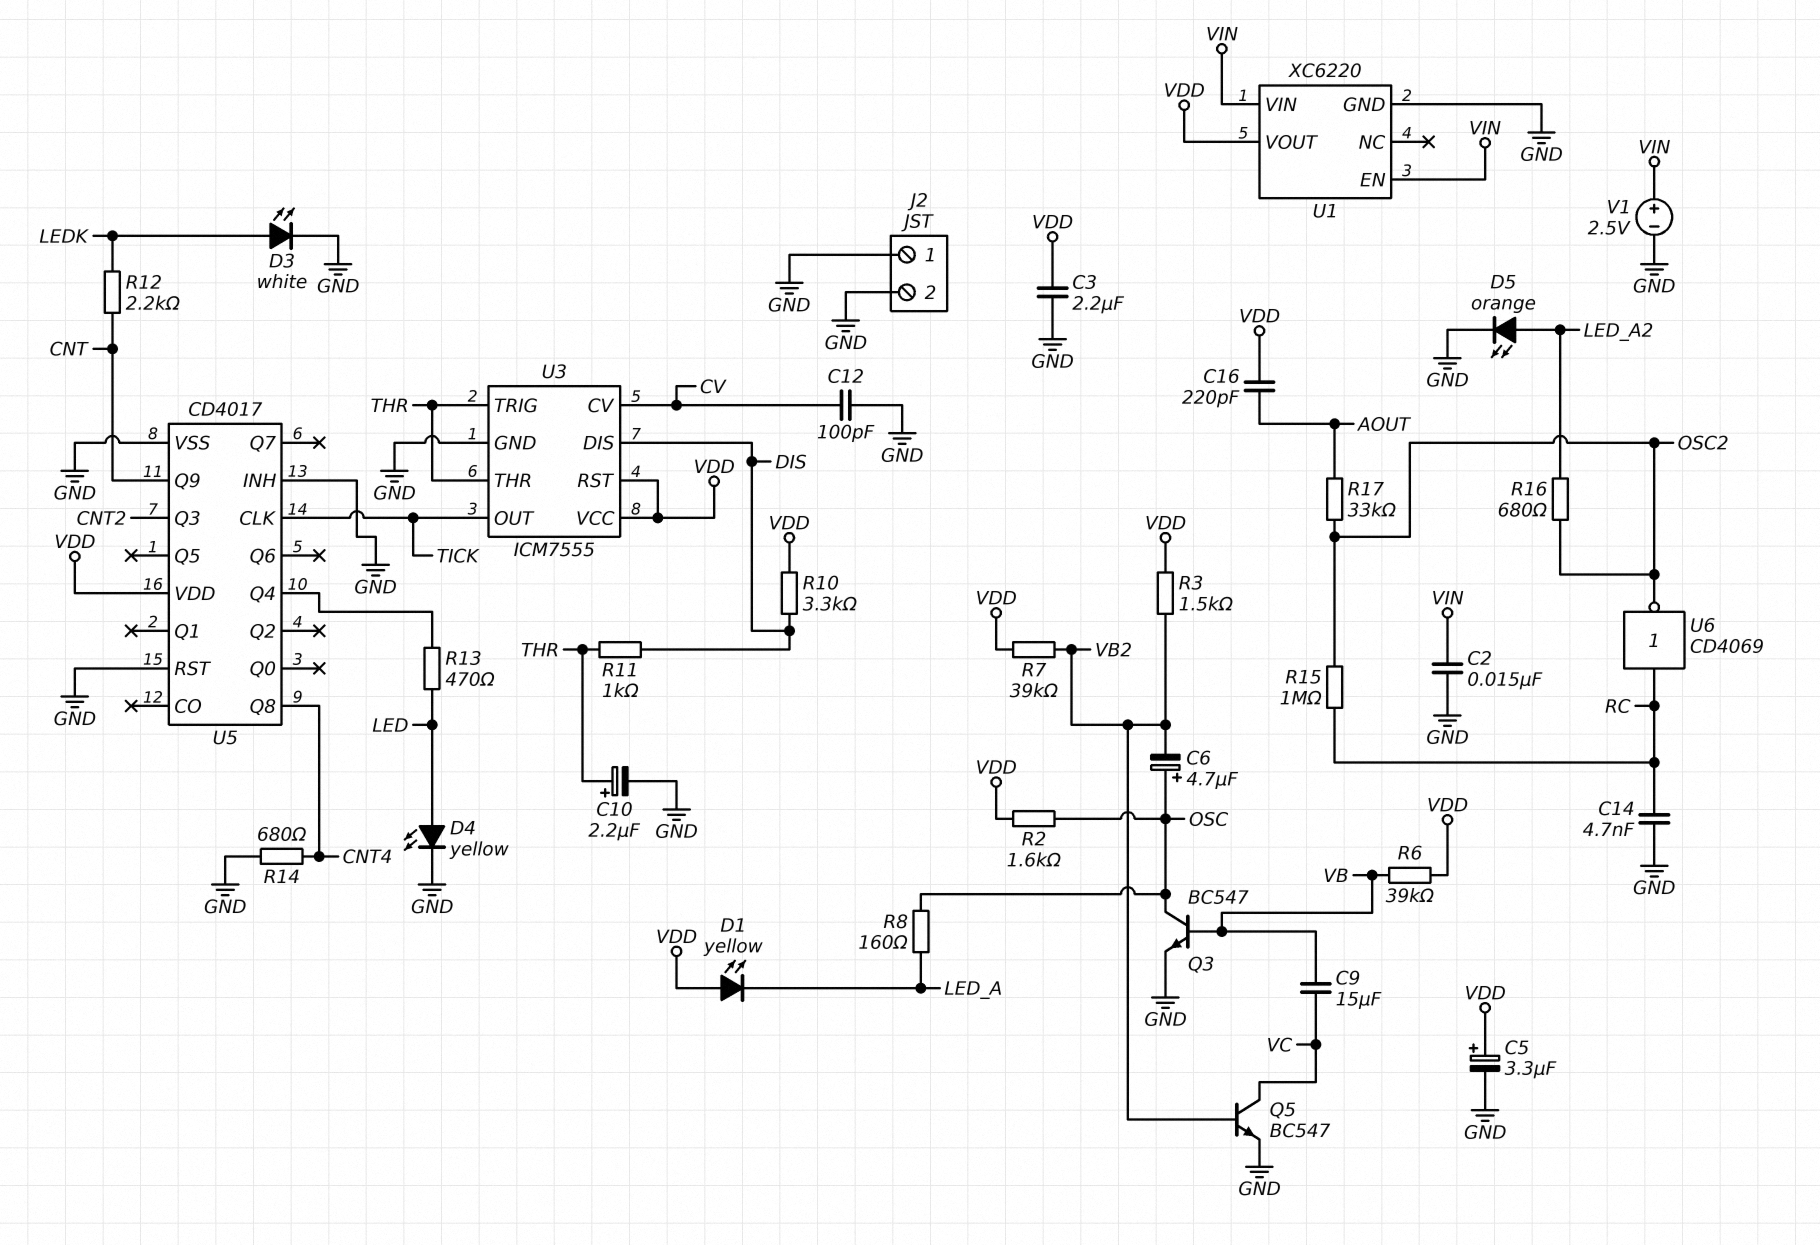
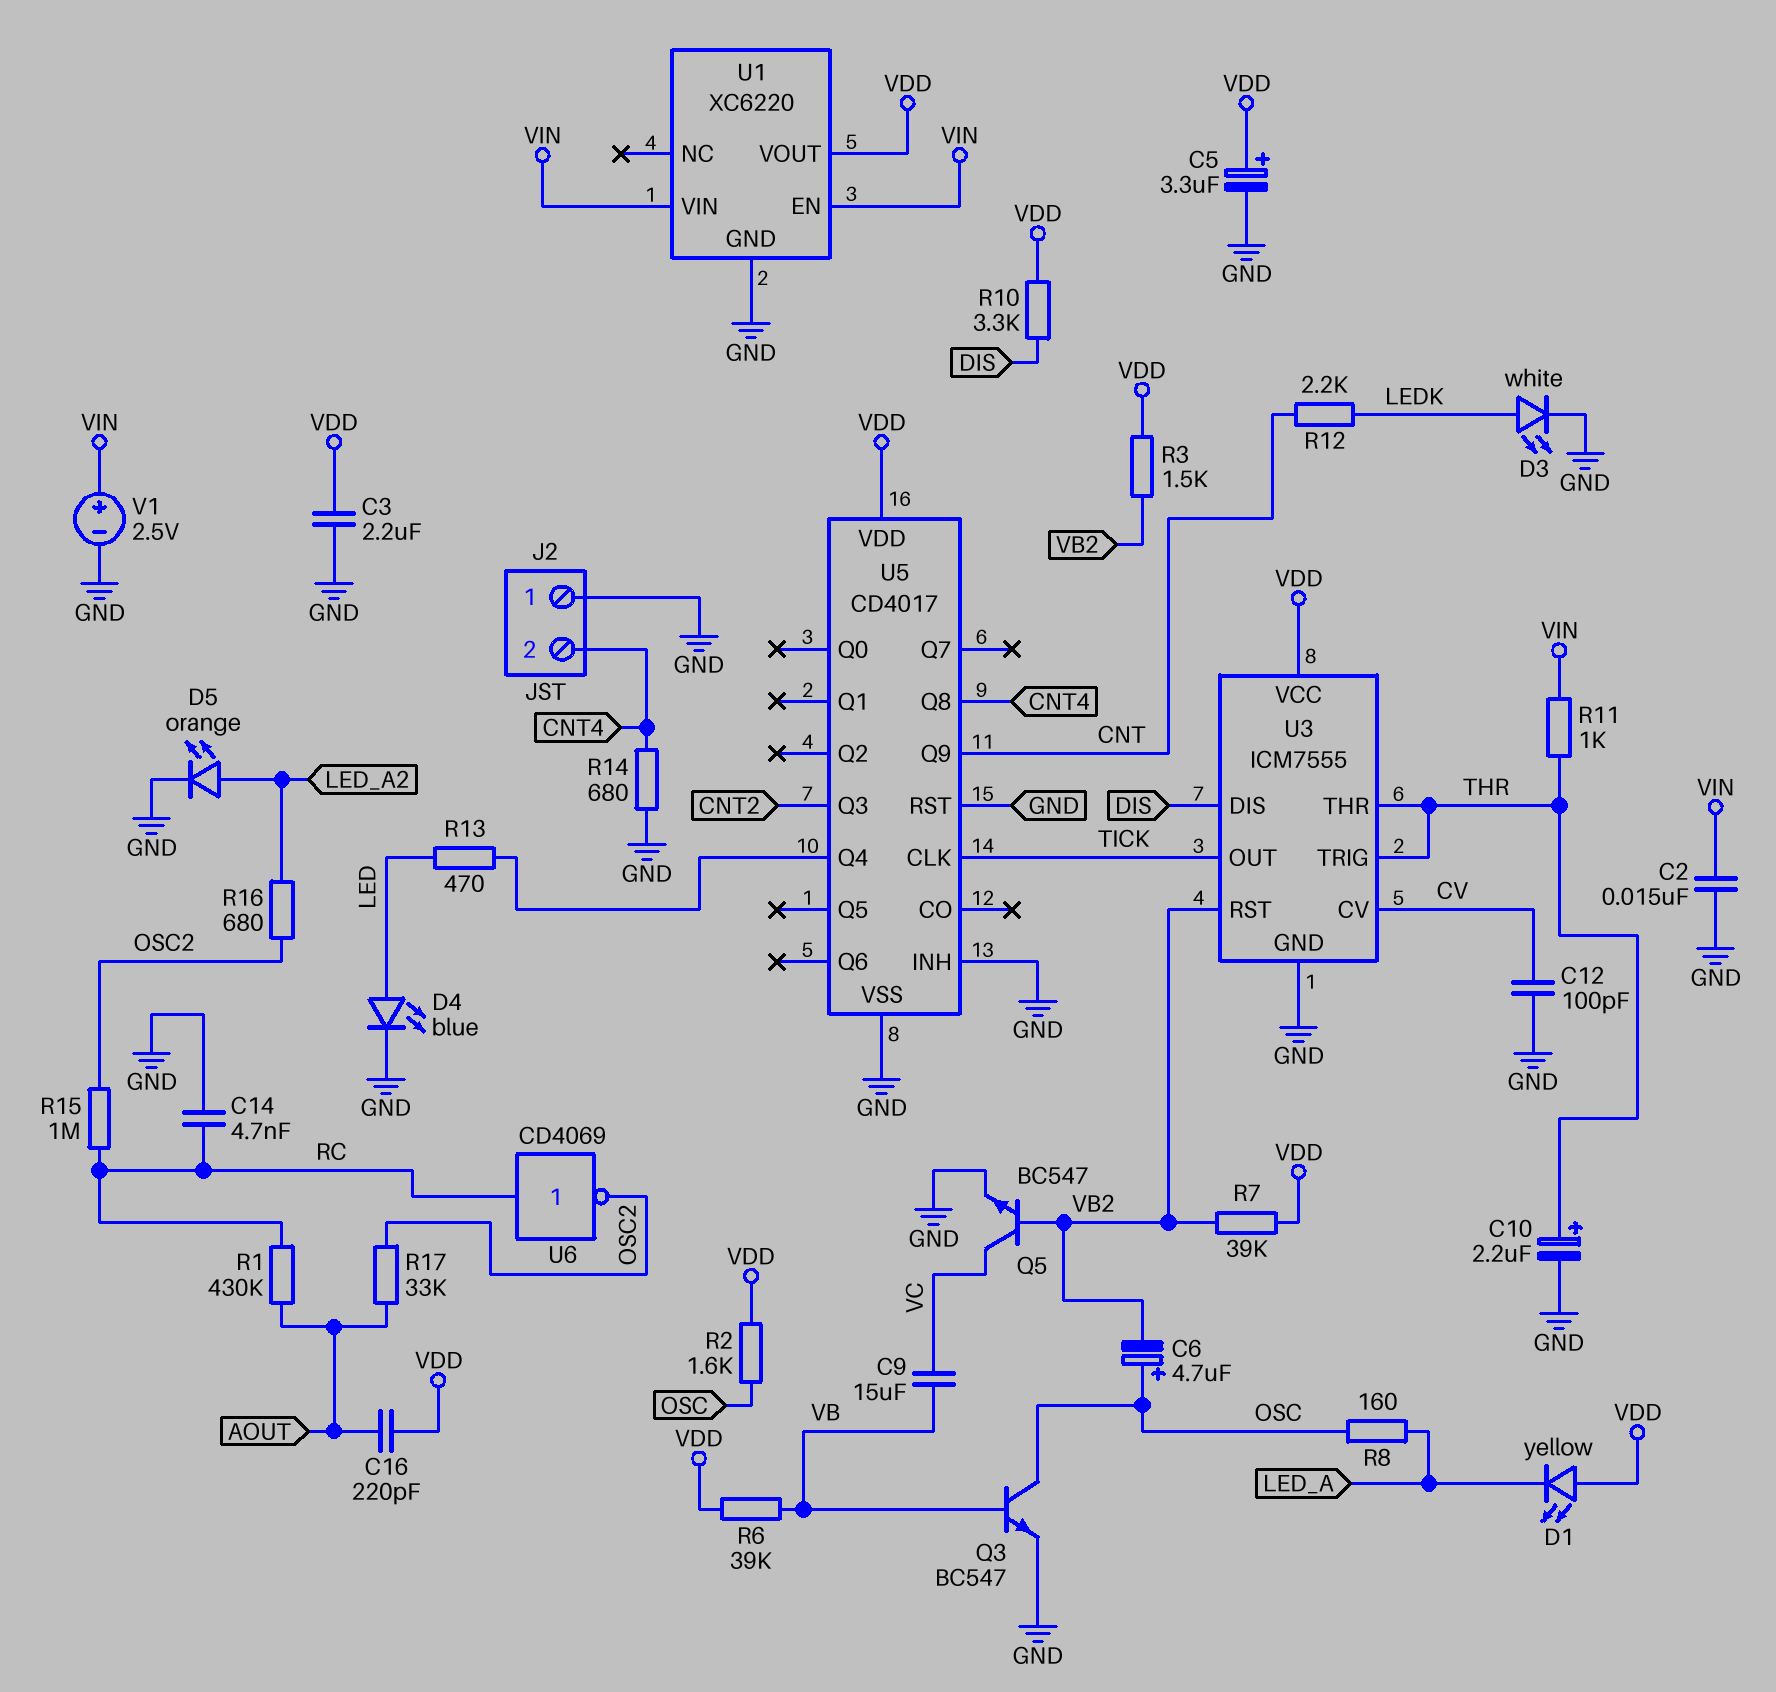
D4: LED yellow (A LED, K GND) -> LED blue (A LED, K GND)
J2 pin 2: GND -> CNT4
R1: none -> 430k (AOUT, RC)
R11: 1k (DIS, THR) -> 1k (THR, VIN)
U3 pin RST: VDD -> VB2

